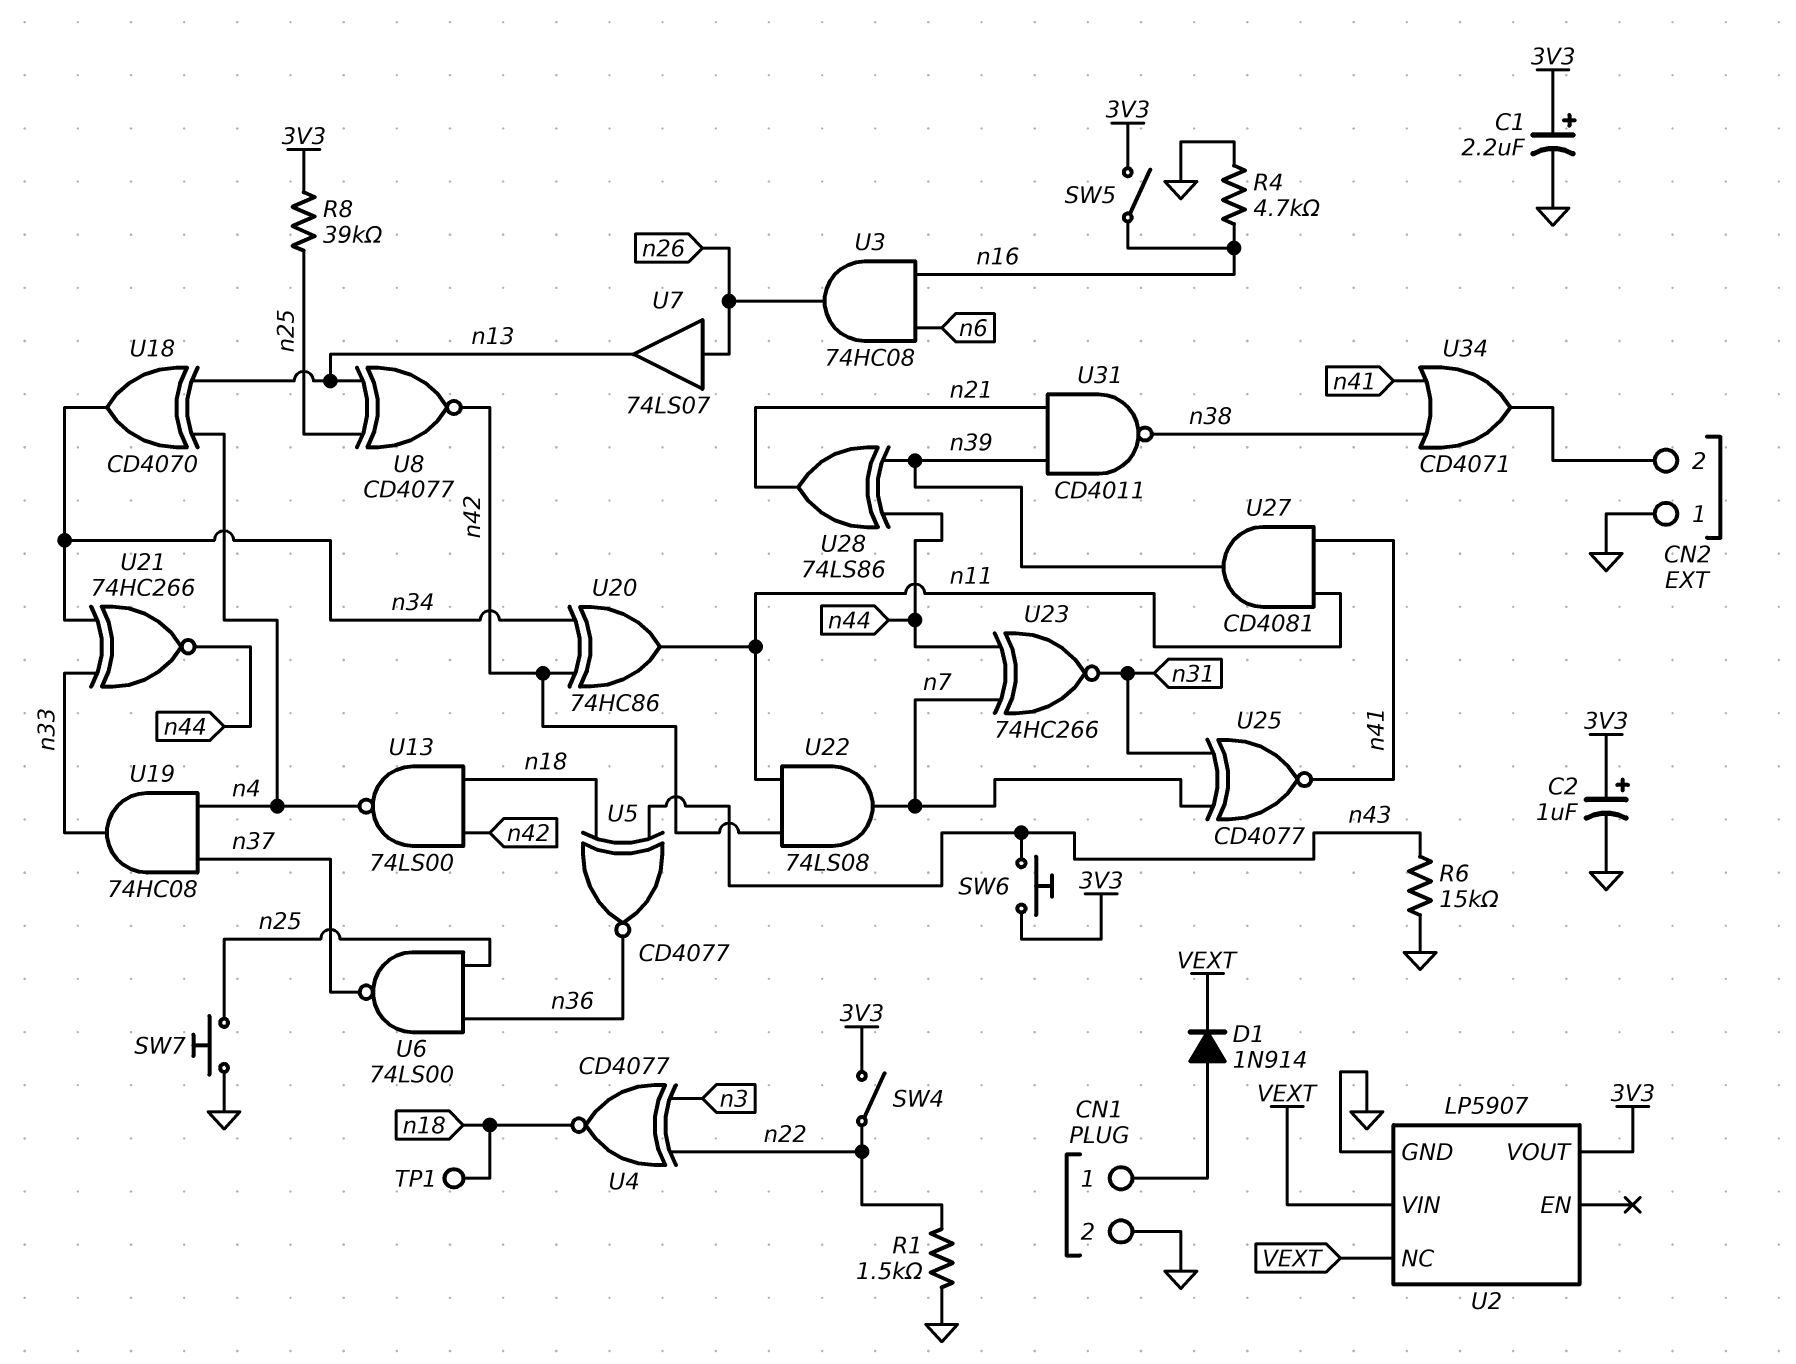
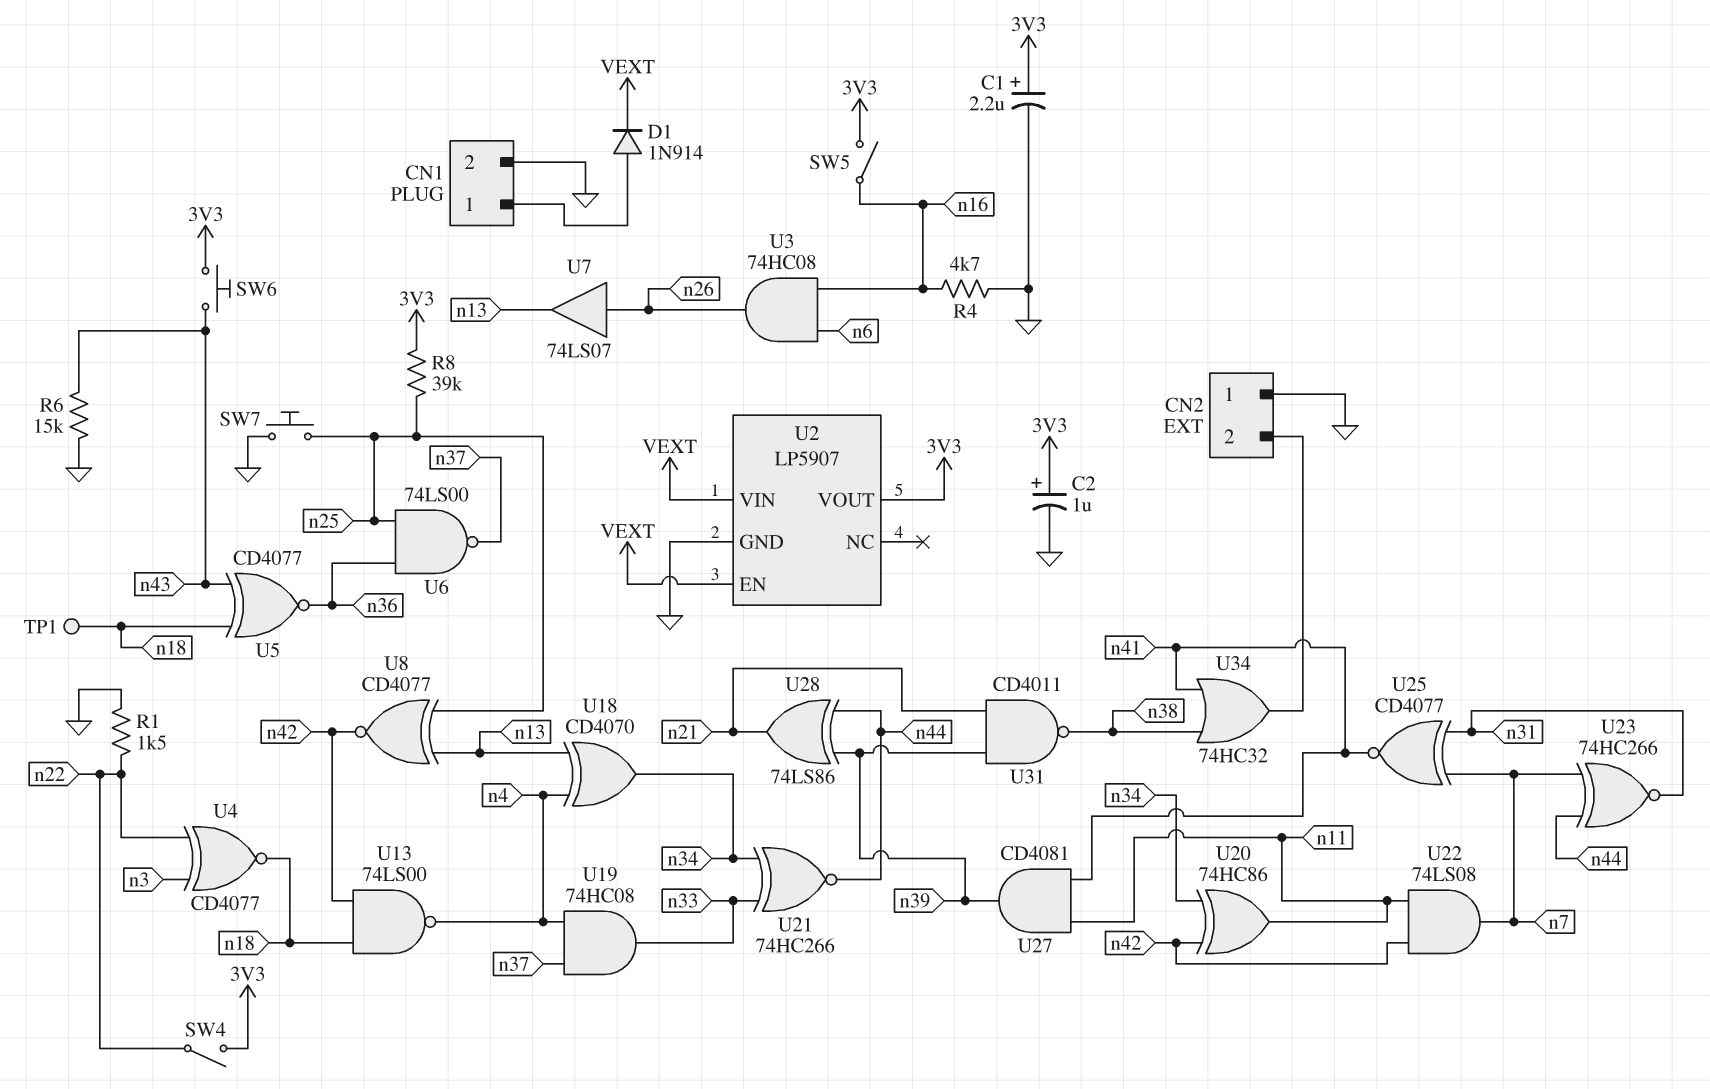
U2 pin EN: none -> VEXT
U2 pin NC: VEXT -> none
U34: OR CD4071 (in n38, in n41, out CN2/2) -> OR 74HC32 (in n38, in n41, out CN2/2)

